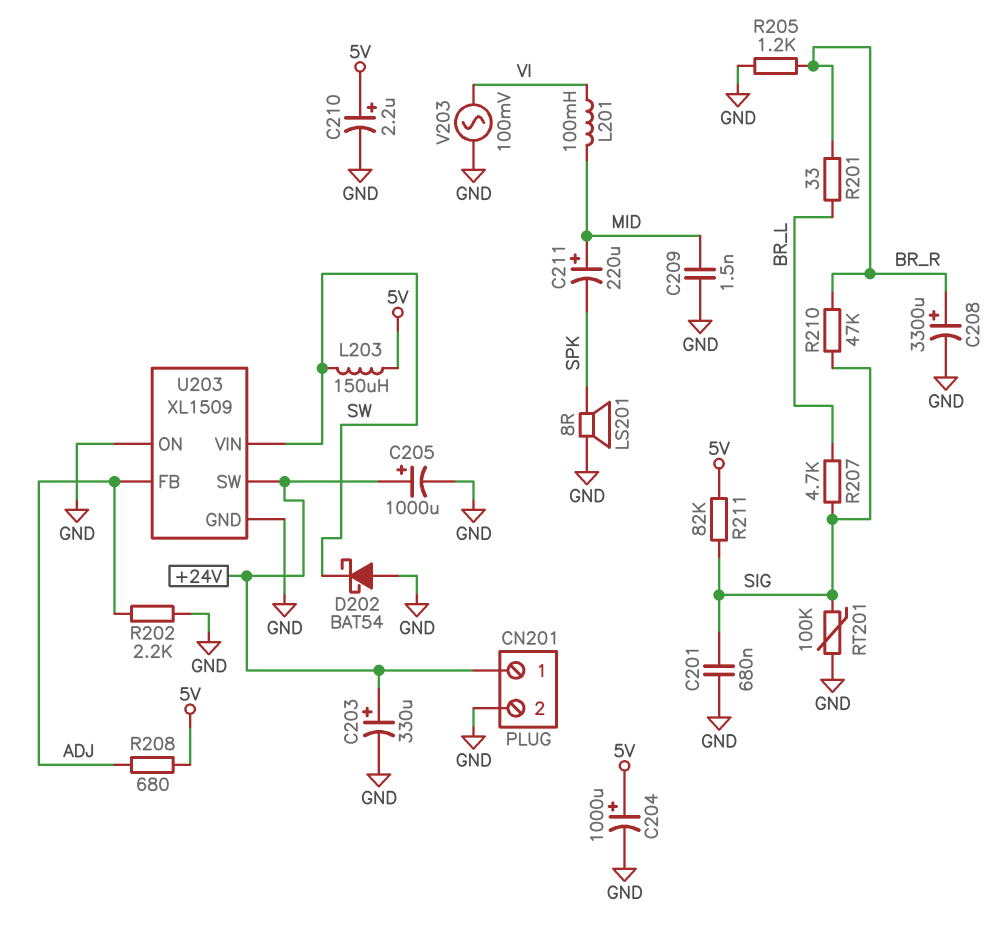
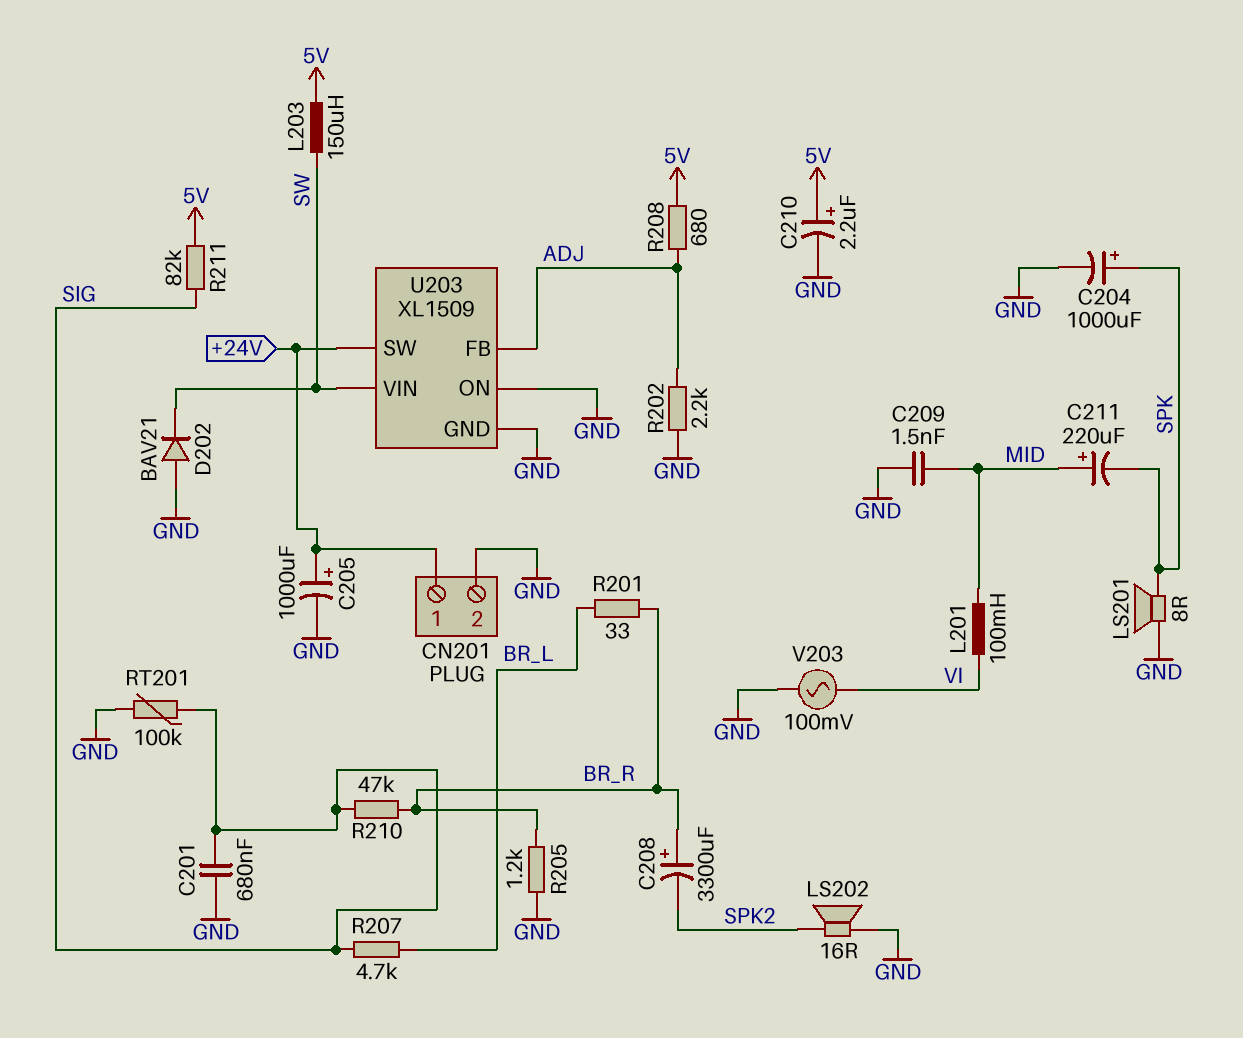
C203: 330uF (plus +24V, minus GND) -> none
C204: 1000uF (plus 5V, minus GND) -> 1000uF (plus SPK, minus GND)
C208: 3300uF (plus BR_R, minus GND) -> 3300uF (plus BR_R, minus SPK2)
D202: schottky BAT54 (A GND, K SW) -> diode BAV21 (A GND, K SW)
LS202: none -> speaker 16R (GND, SPK2)

